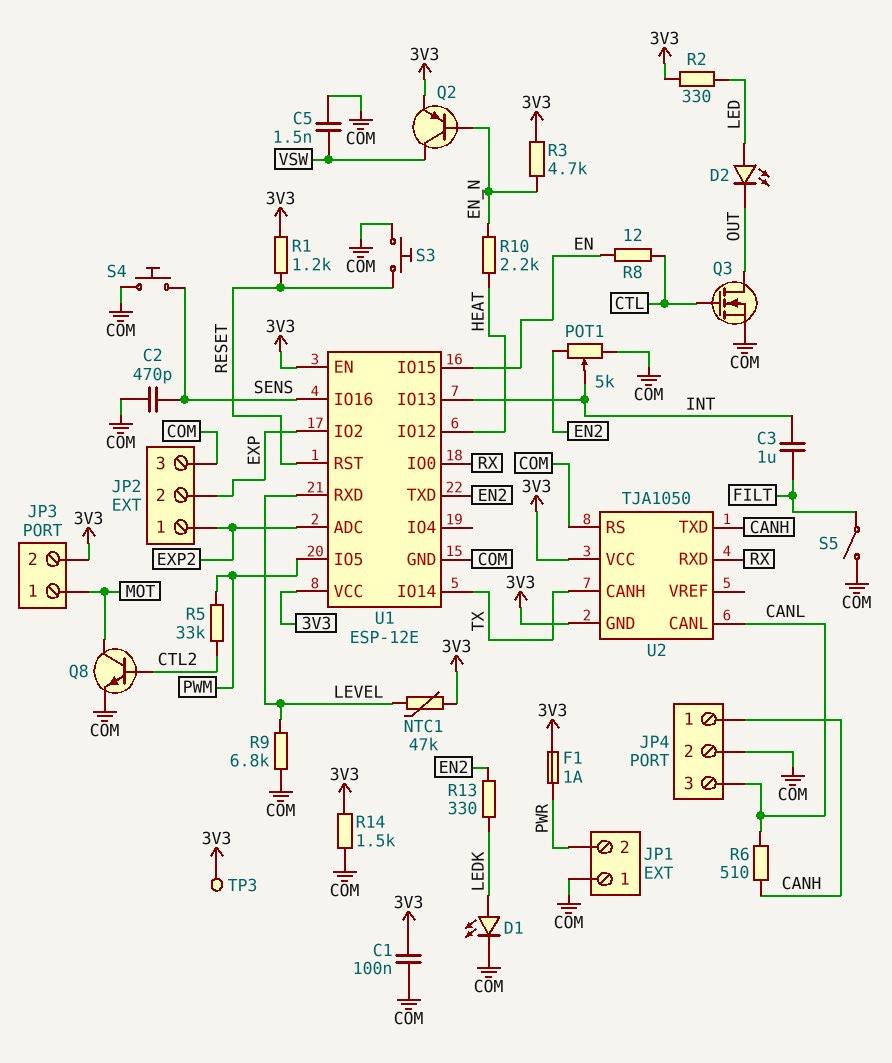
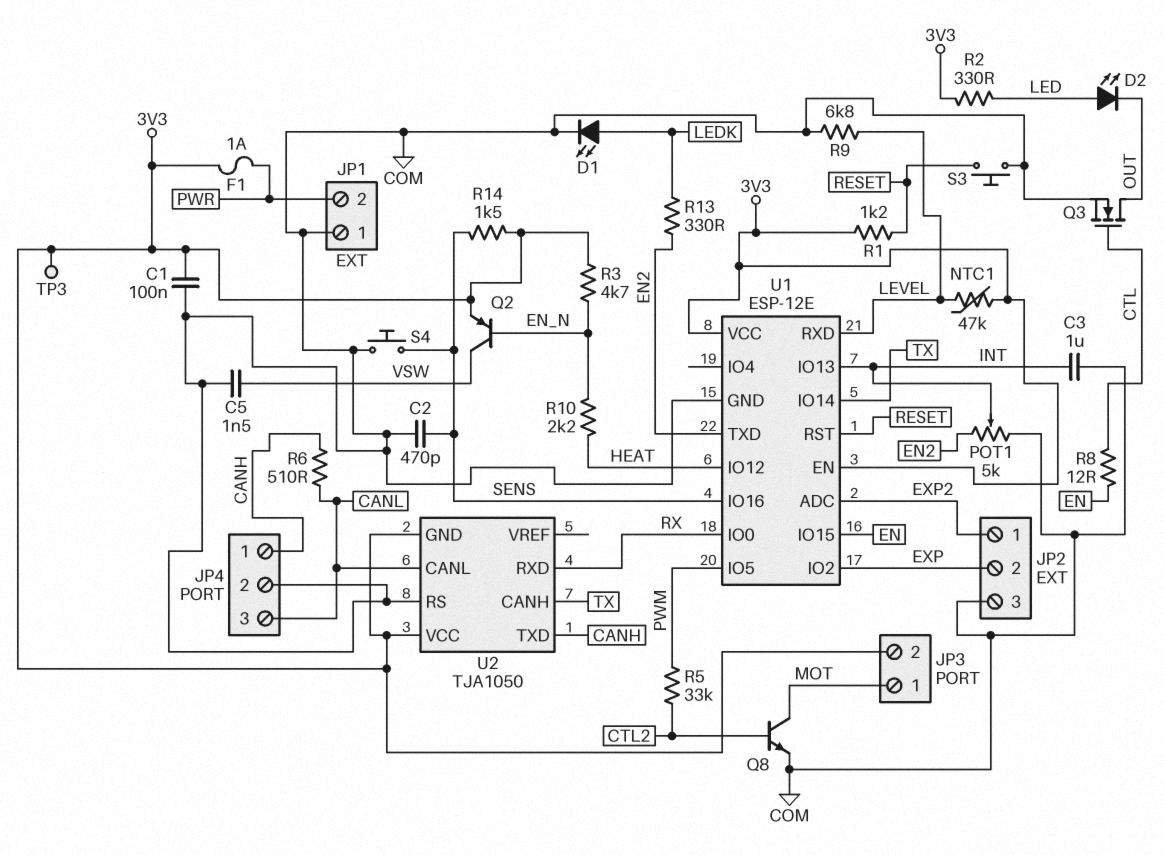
C3: 1uF (FILT, INT) -> 1uF (COM, INT)
R14: 1.5k (3V3, COM) -> 1.5k (3V3, SENS)
S5: switch (COM, FILT) -> none

